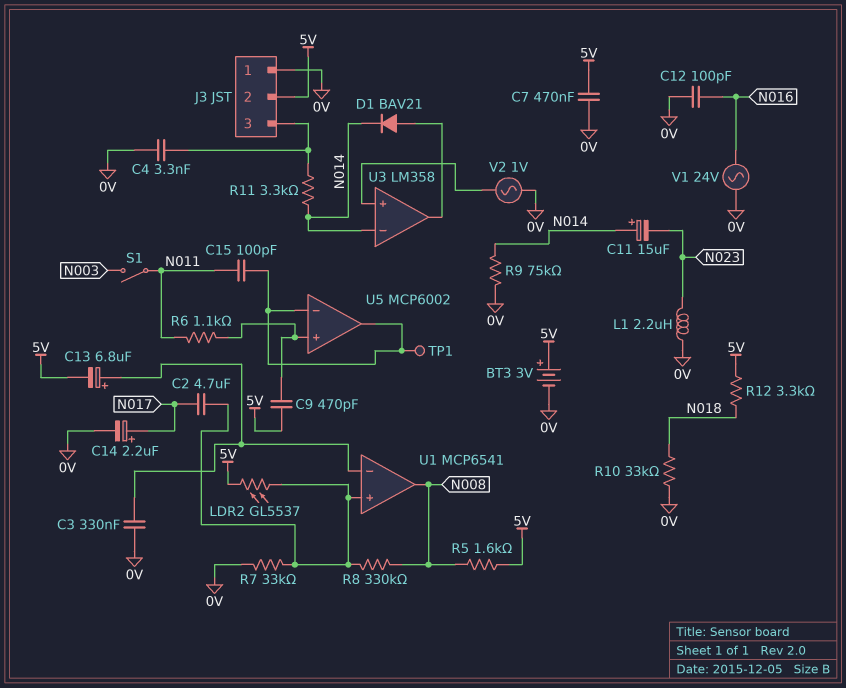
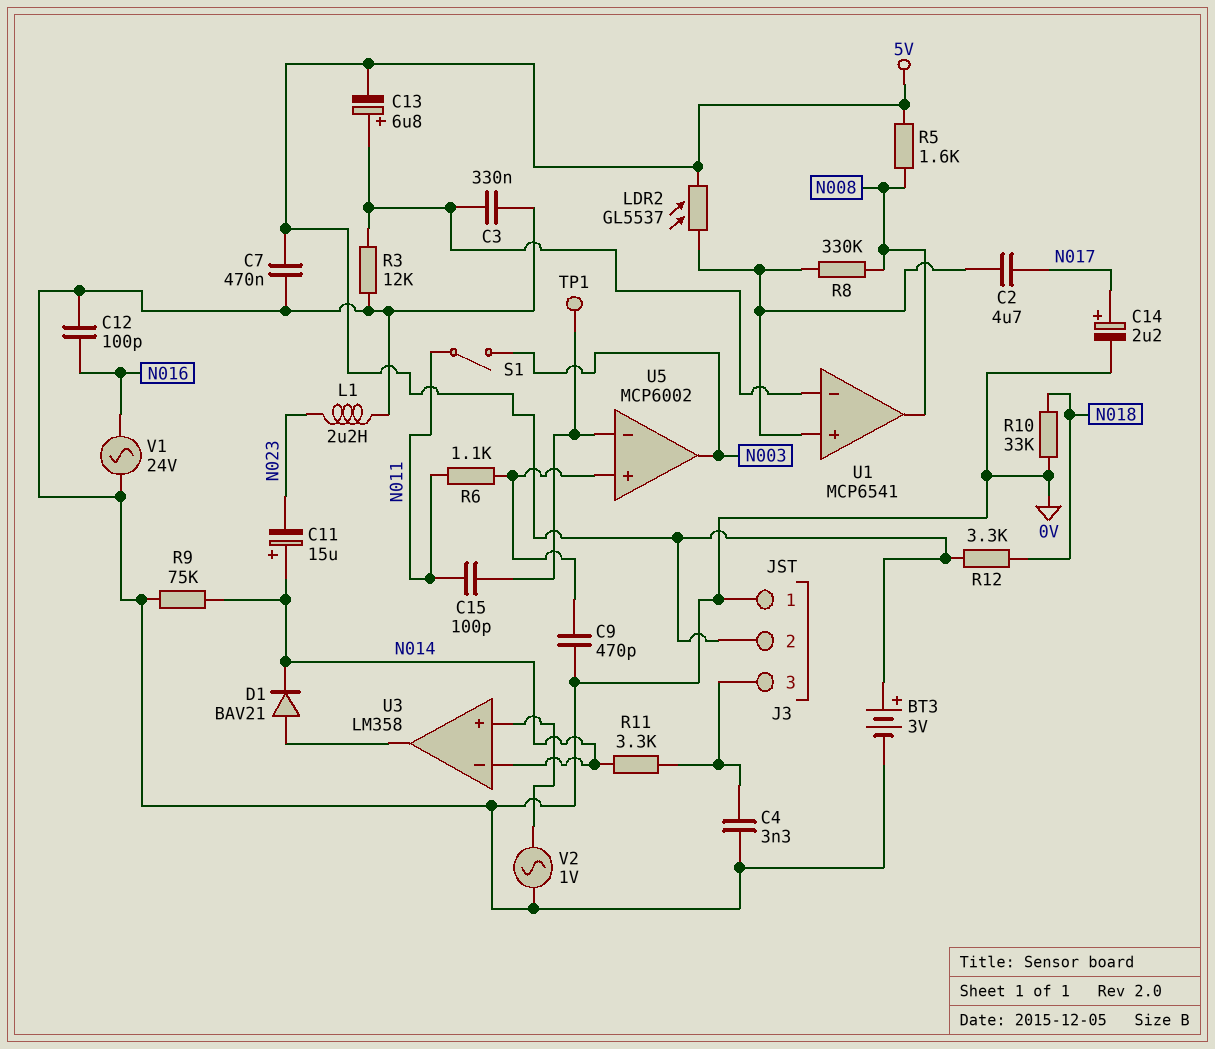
C9: 470pF (5V, U5/in+) -> 470pF (0V, U5/in+)
R3: none -> 12k (0V, U1/in-)
R7: 33k (0V, U1/in+) -> none
U5 pin out: U5/in- -> N003

